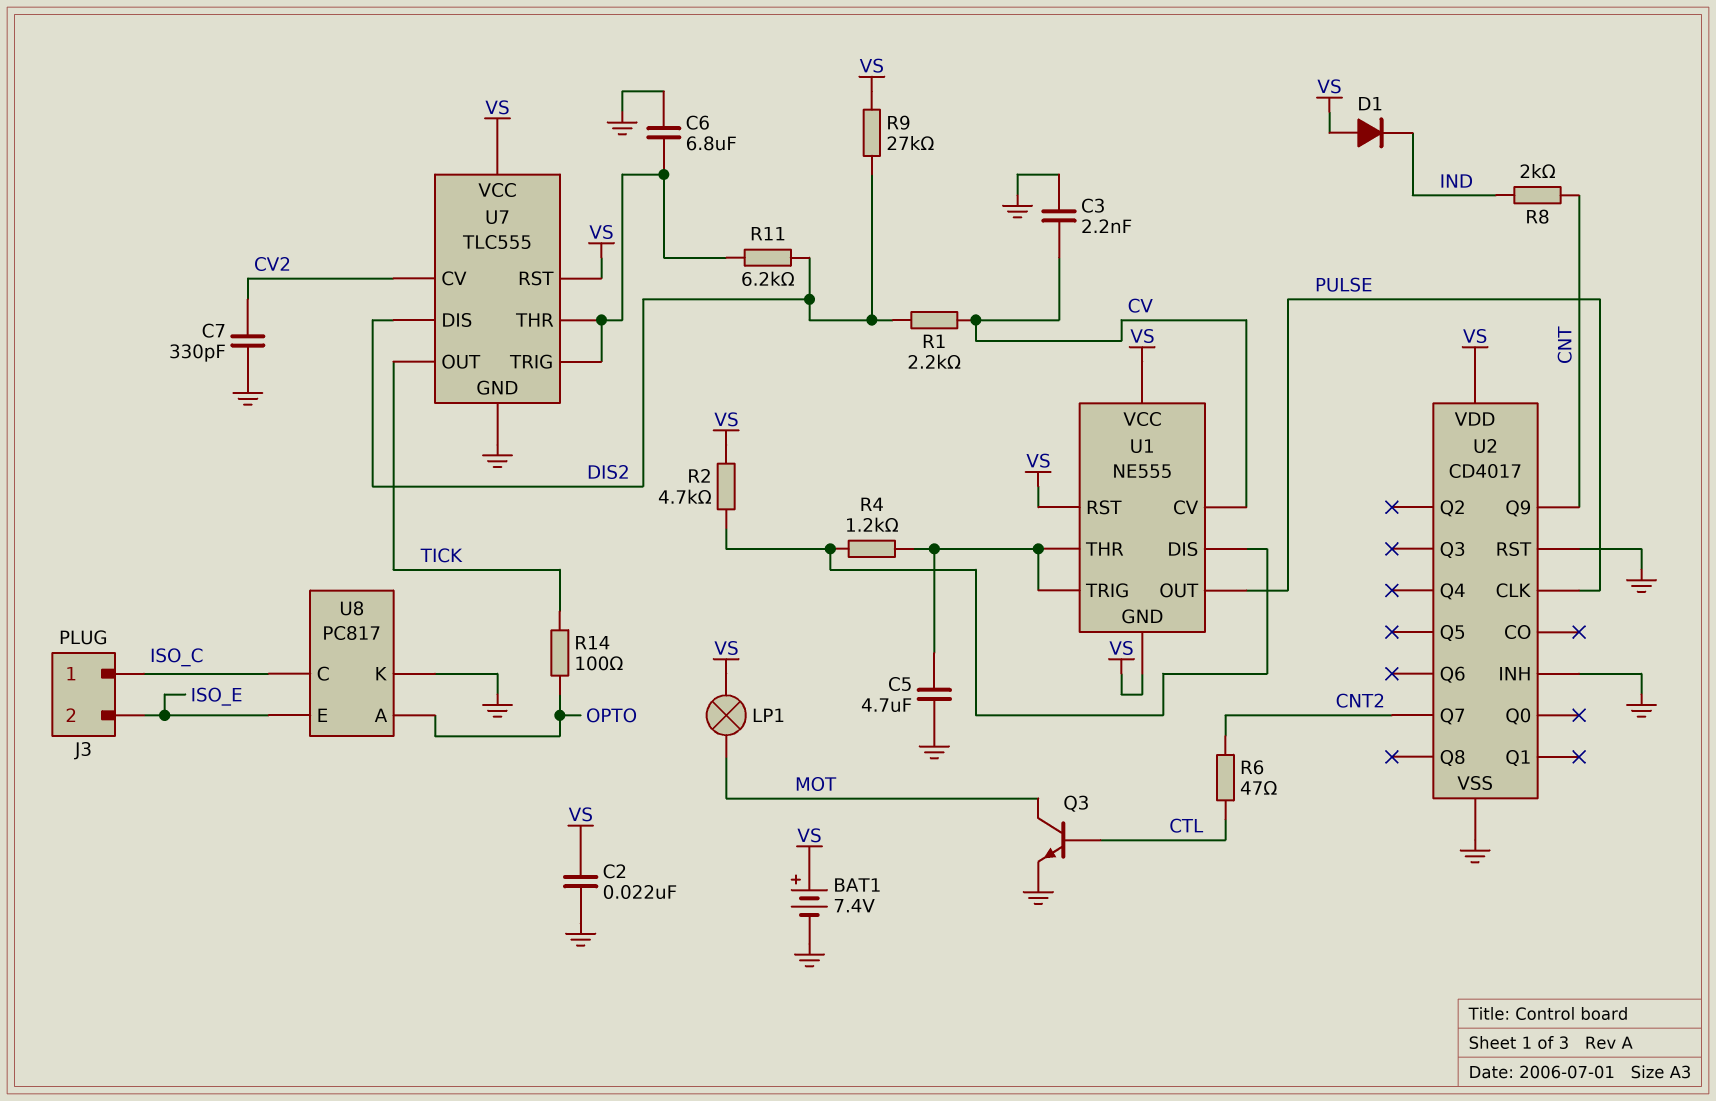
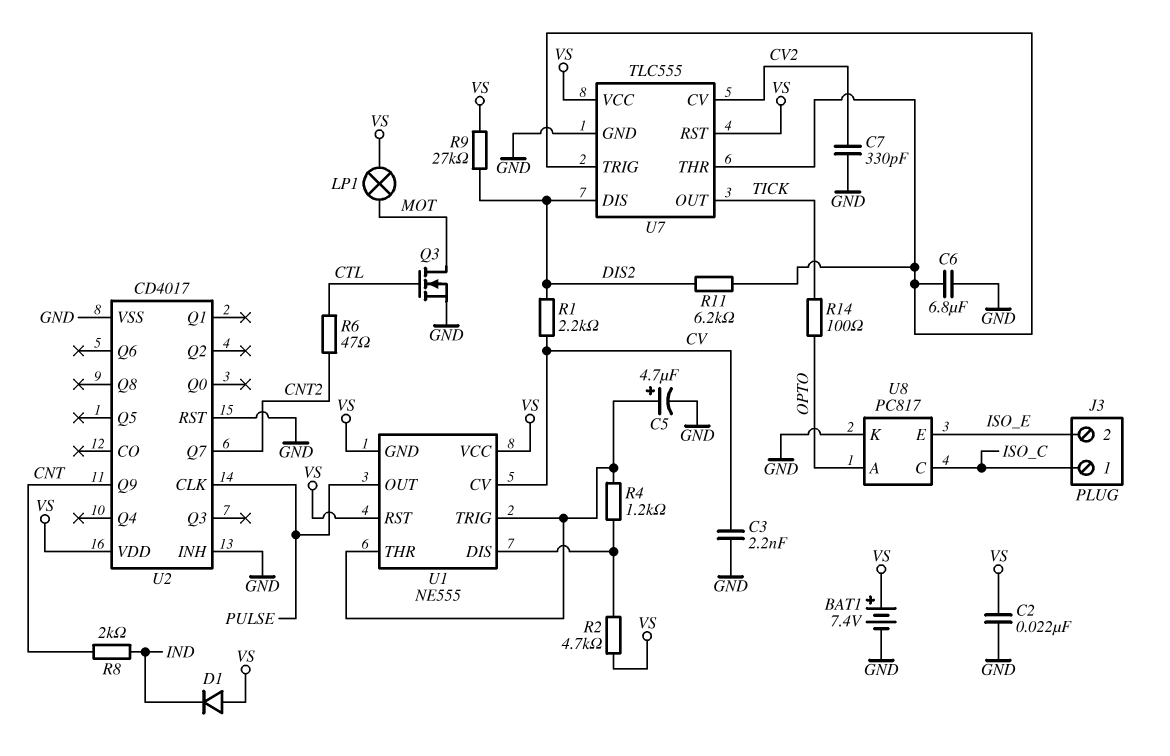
C5: 4.7uF (GND, U1/THR) -> 4.7uF (plus U1/THR, minus GND)
Q3: NPN (B CTL, C MOT, E GND) -> NMOS (G CTL, D MOT, S GND)

